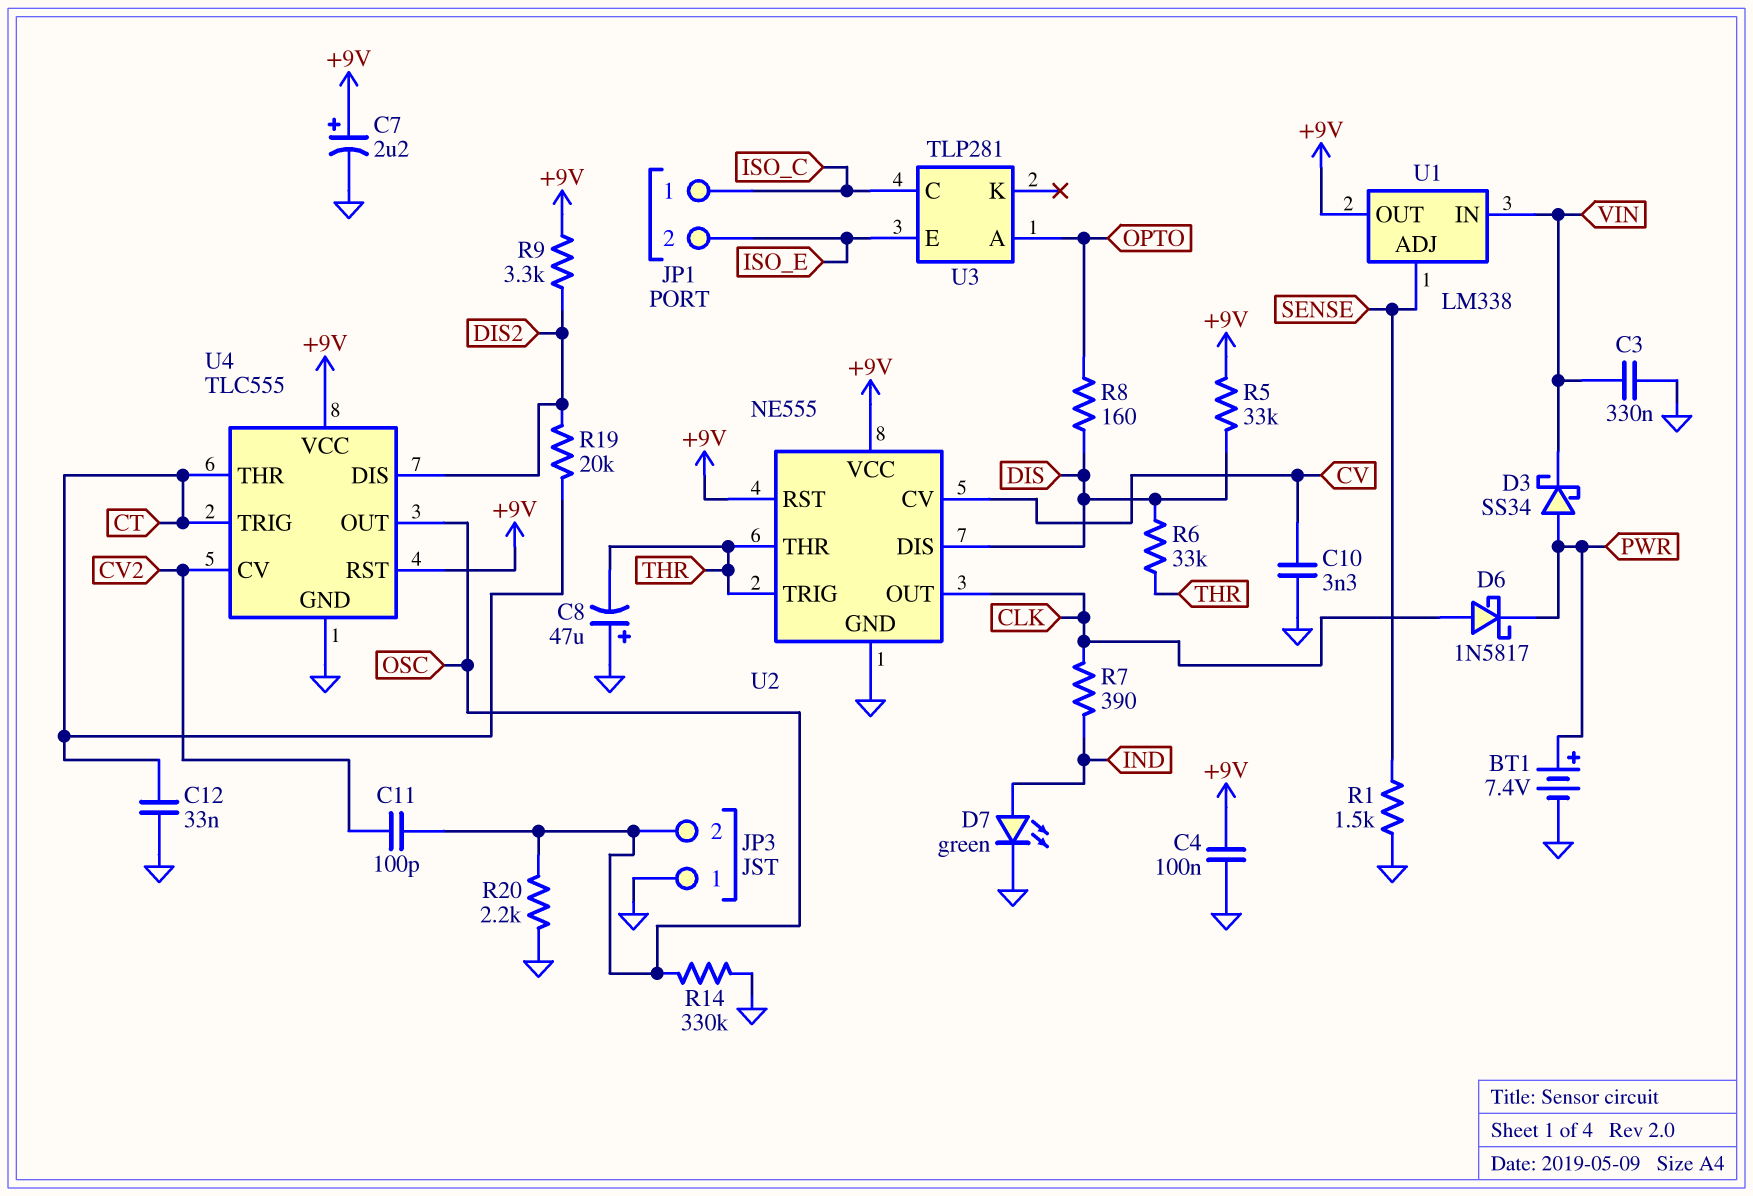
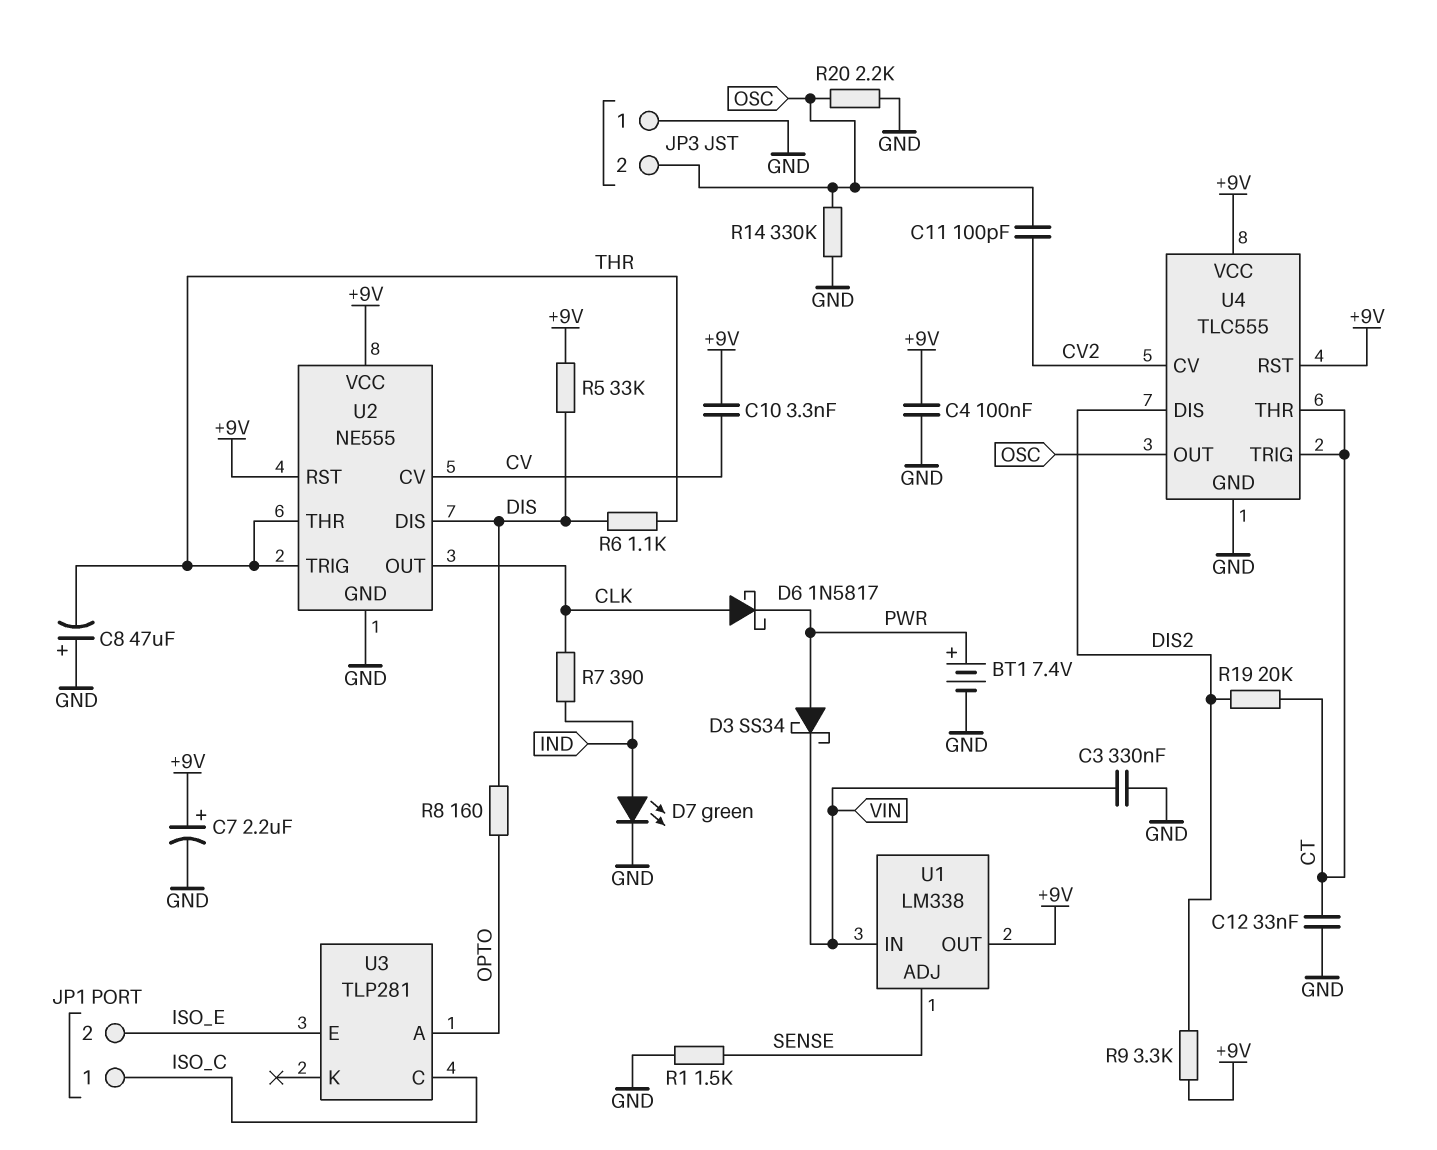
C10: 3.3nF (CV, GND) -> 3.3nF (+9V, CV)
R6: 33k (DIS, THR) -> 1.1k (DIS, THR)

